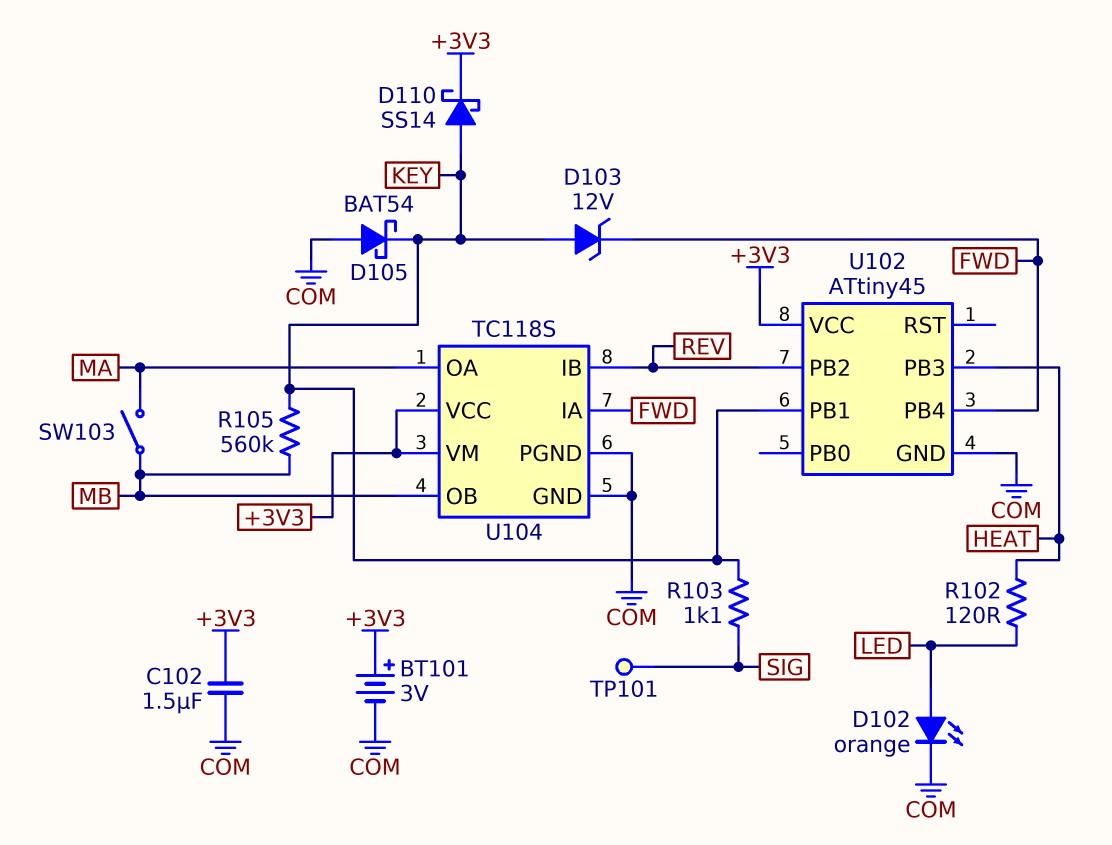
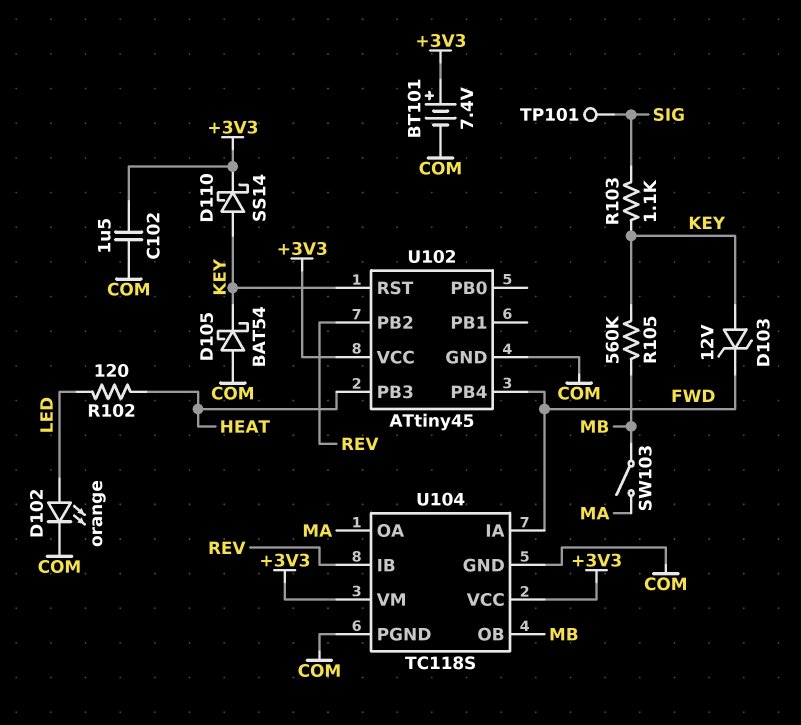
BT101: 3V (plus +3V3, minus COM) -> 7.4V (plus +3V3, minus COM)
U102 pin PB1: KEY -> none
U102 pin RST: none -> KEY

